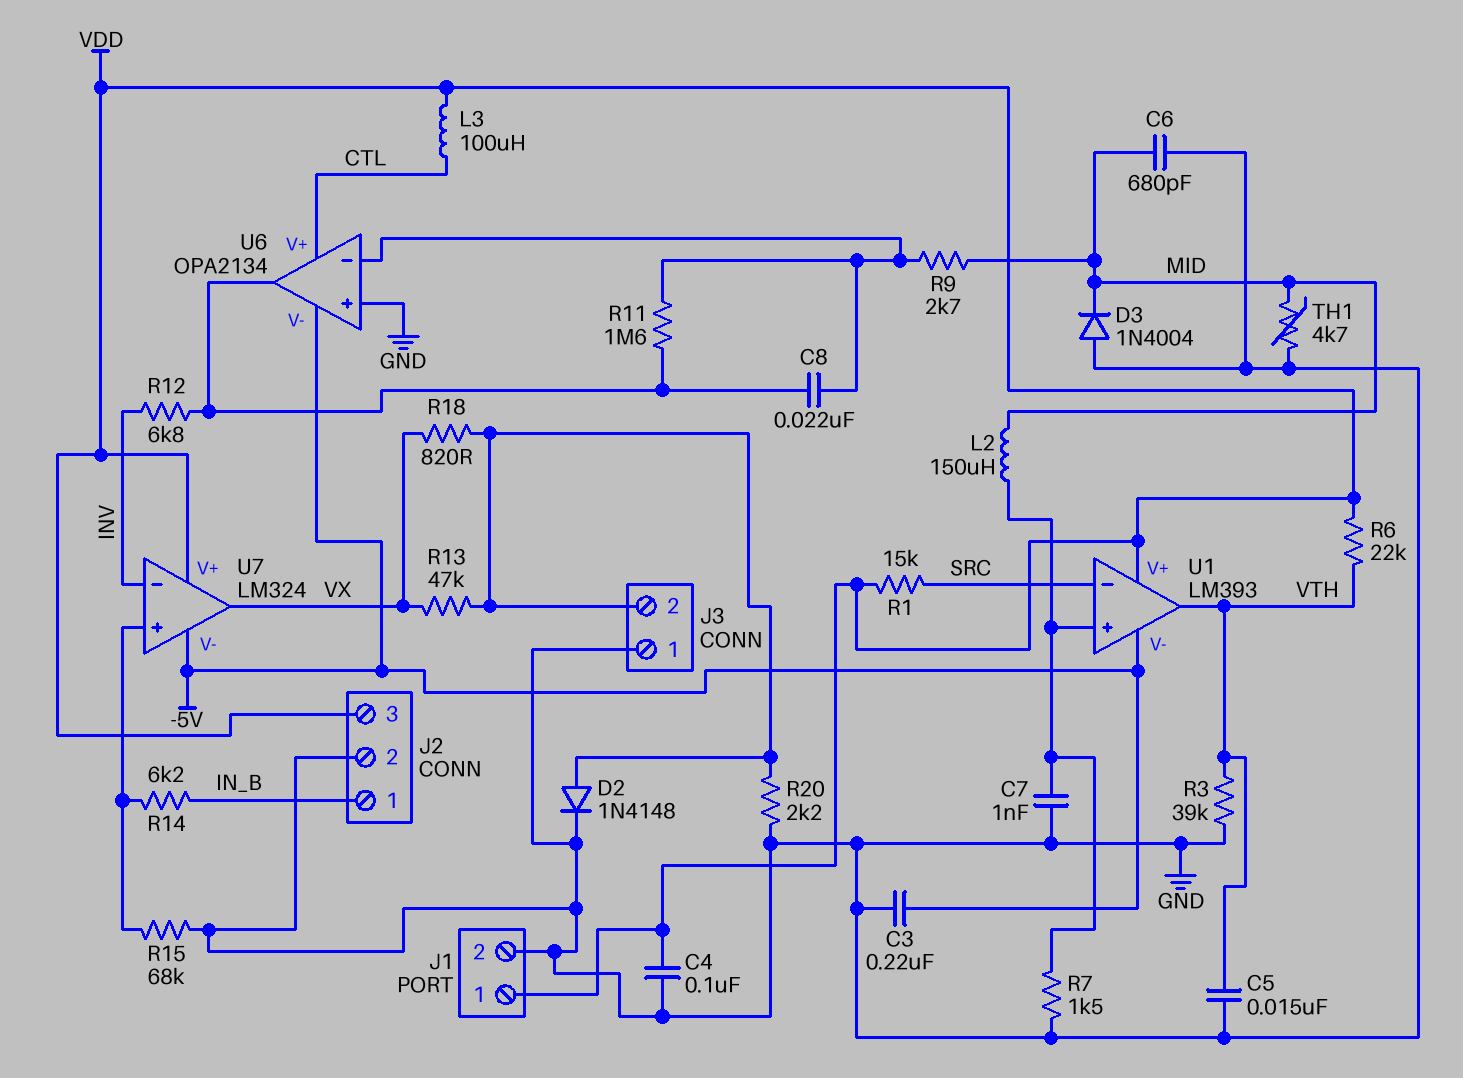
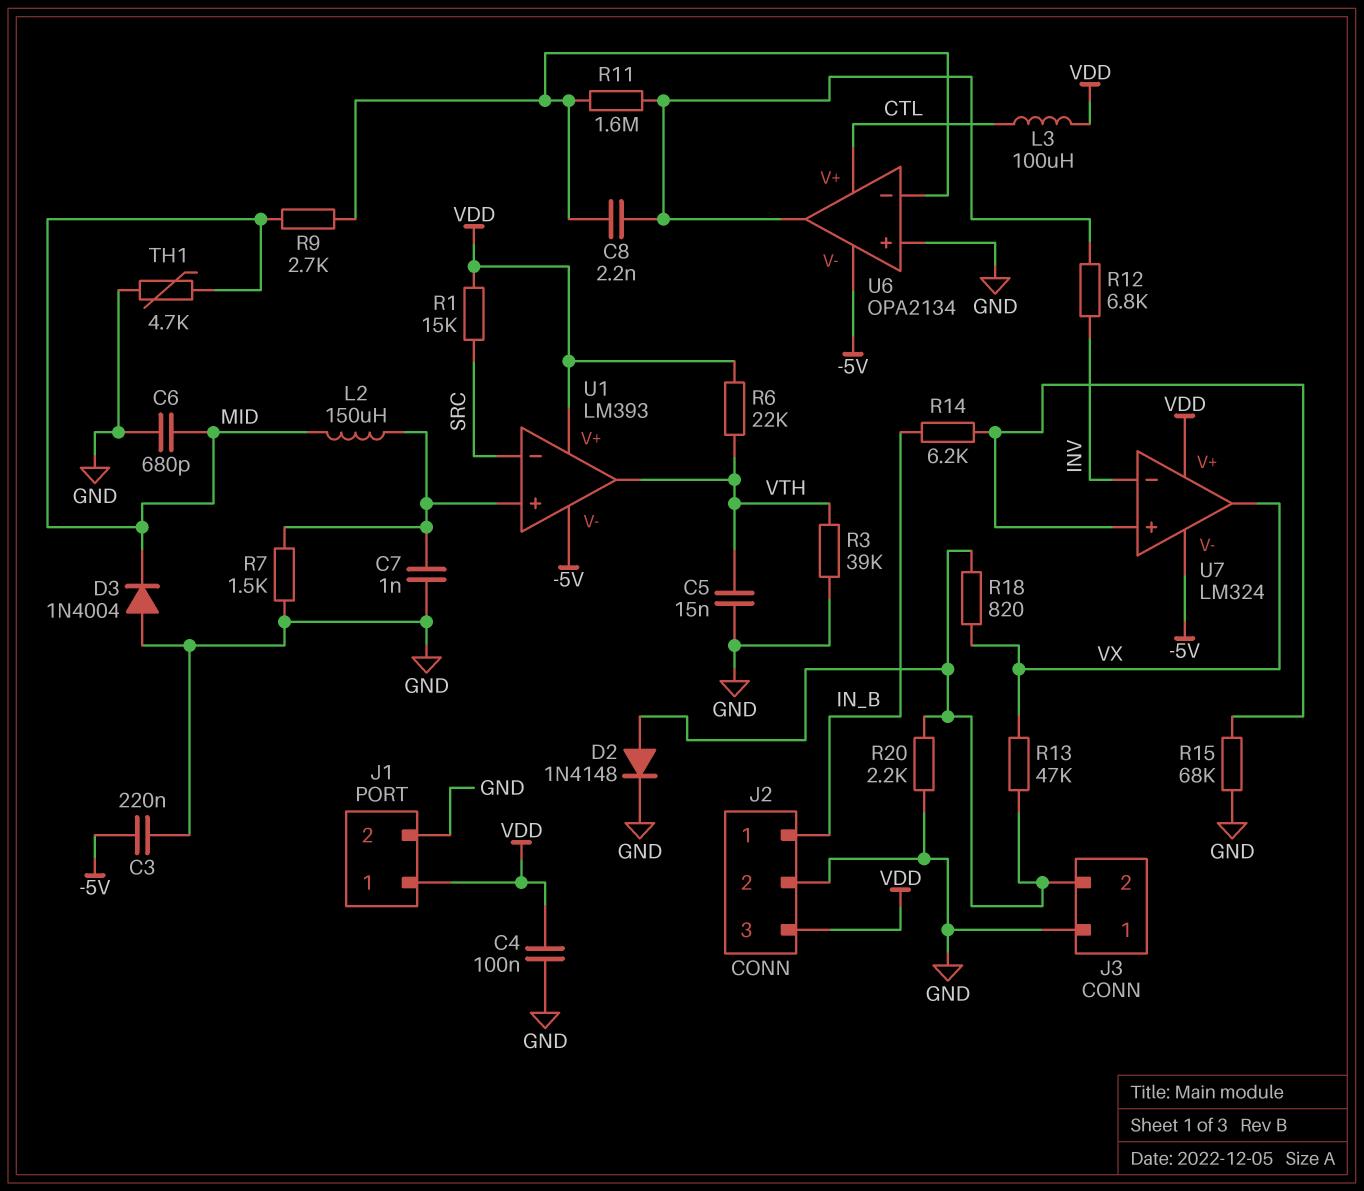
C8: 22nF (U6/in-, U6/out) -> 2.2nF (U6/in-, U6/out)

